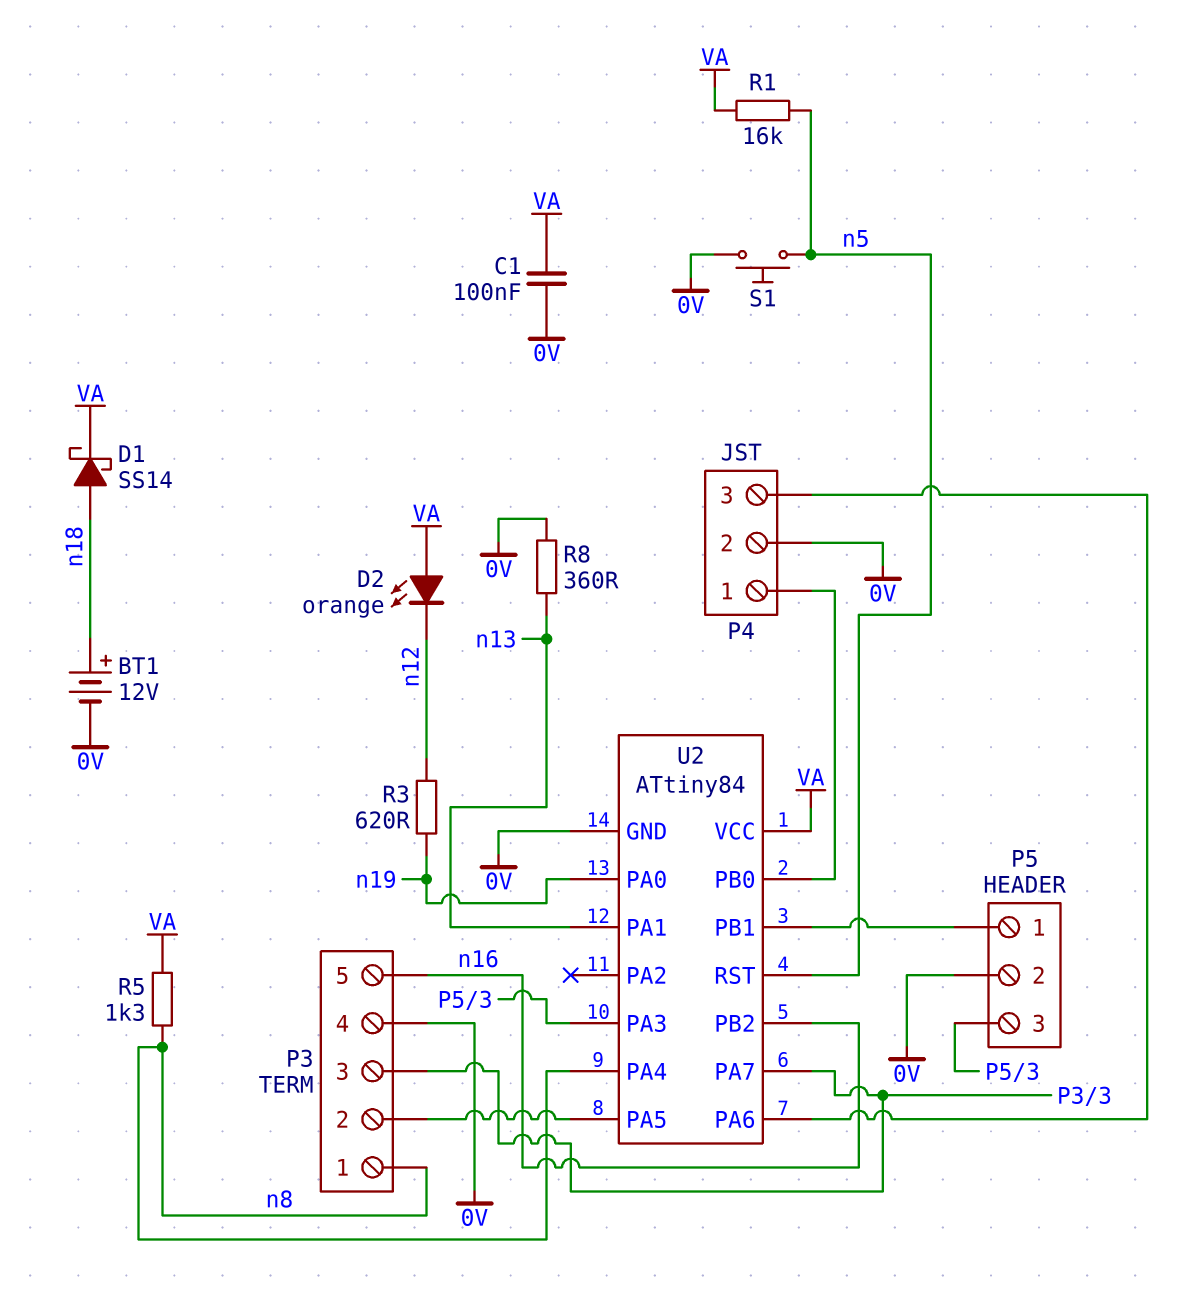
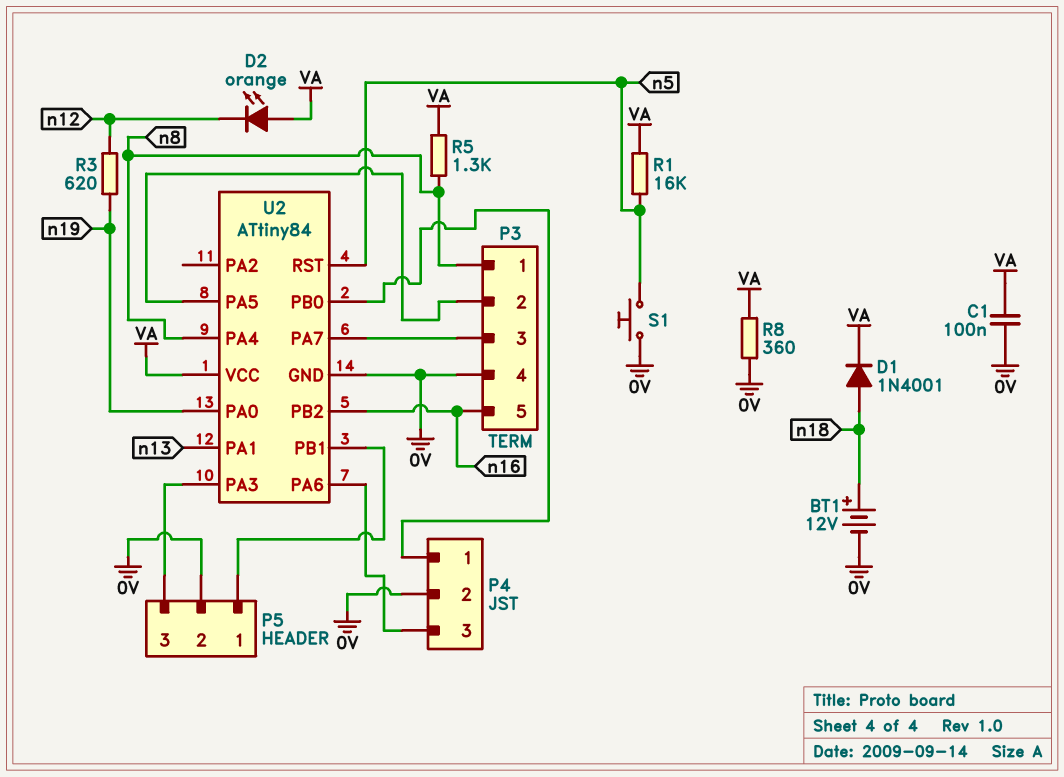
D1: schottky SS14 (A n18, K VA) -> diode 1N4001 (A n18, K VA)
R8: 360 (0V, n13) -> 360 (0V, VA)

